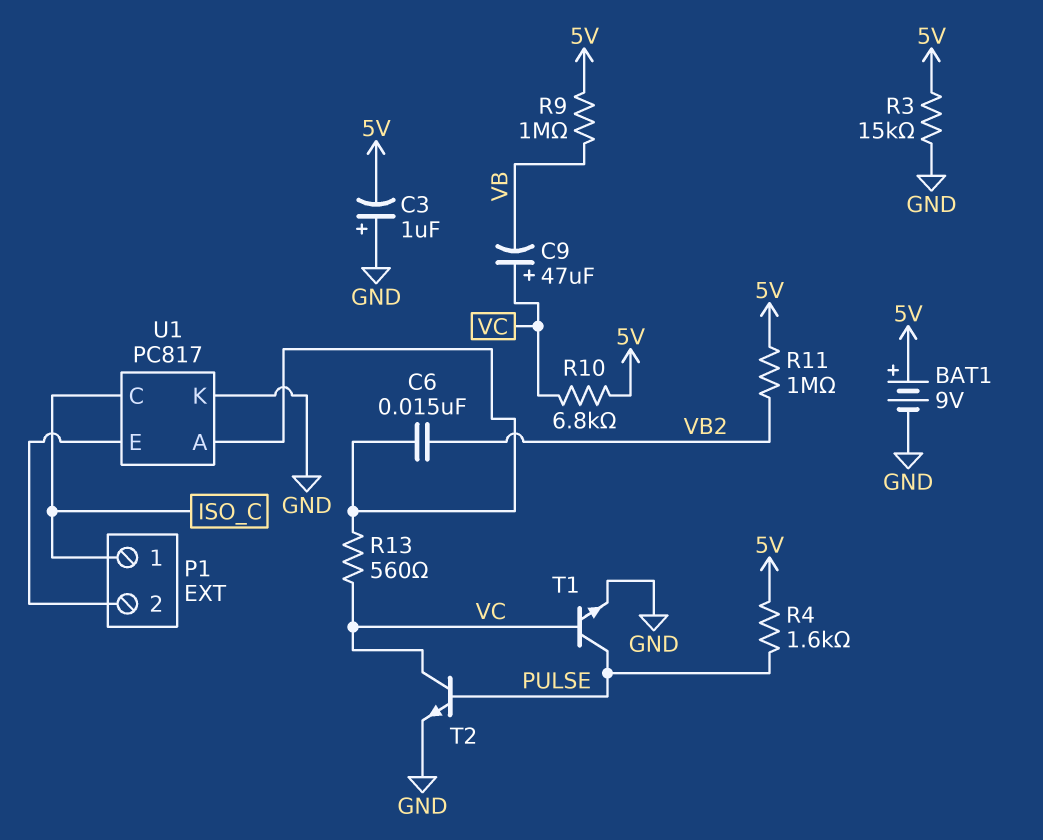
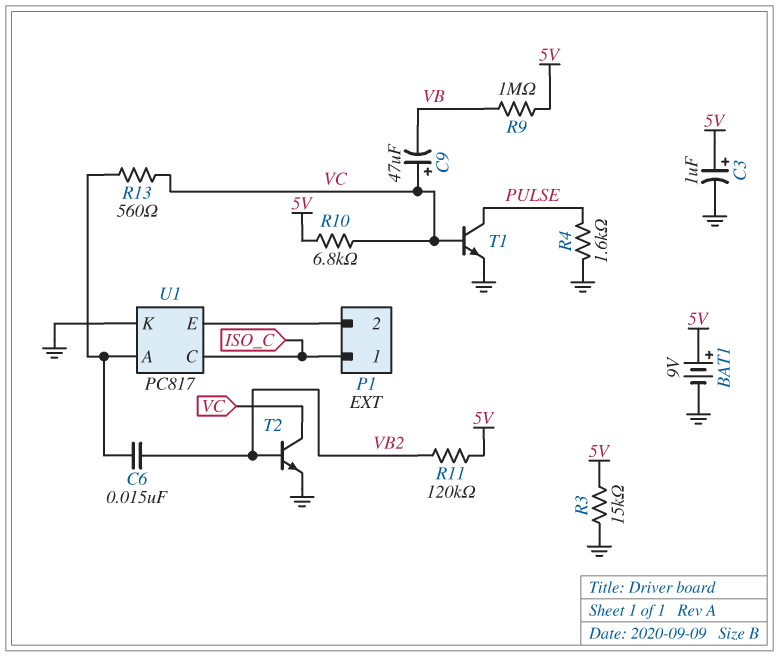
C3: 1uF (plus GND, minus 5V) -> 1uF (plus 5V, minus GND)
R4: 1.6k (5V, PULSE) -> 1.6k (GND, PULSE)
R11: 1M (5V, VB2) -> 120k (5V, VB2)
T2: NPN (B PULSE, C VC, E GND) -> NPN (B VB2, C VC, E GND)

